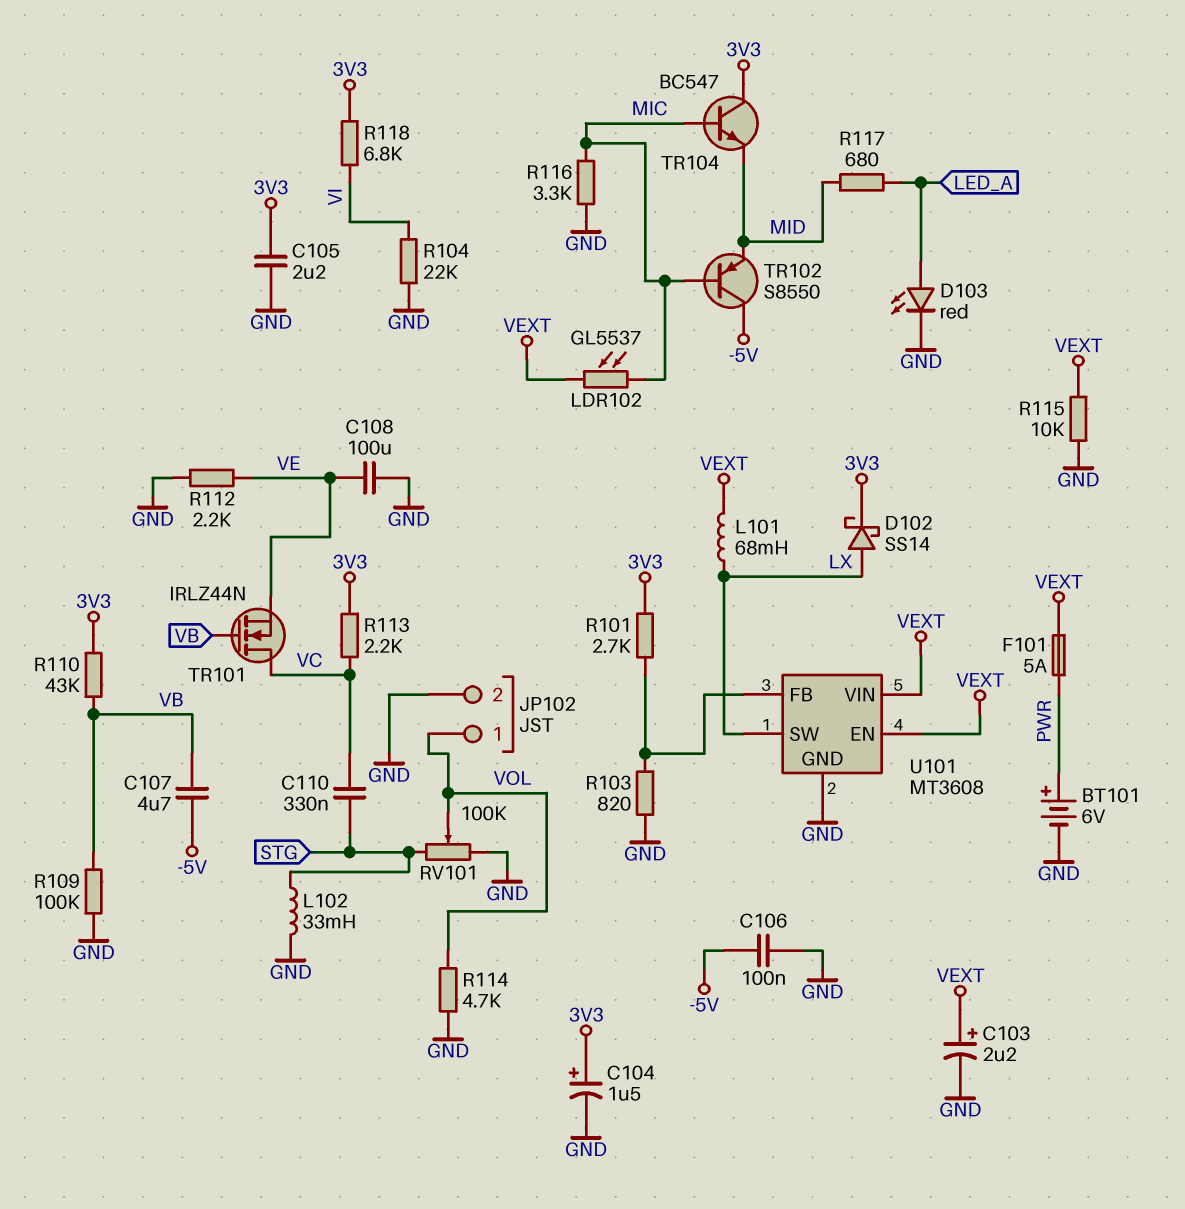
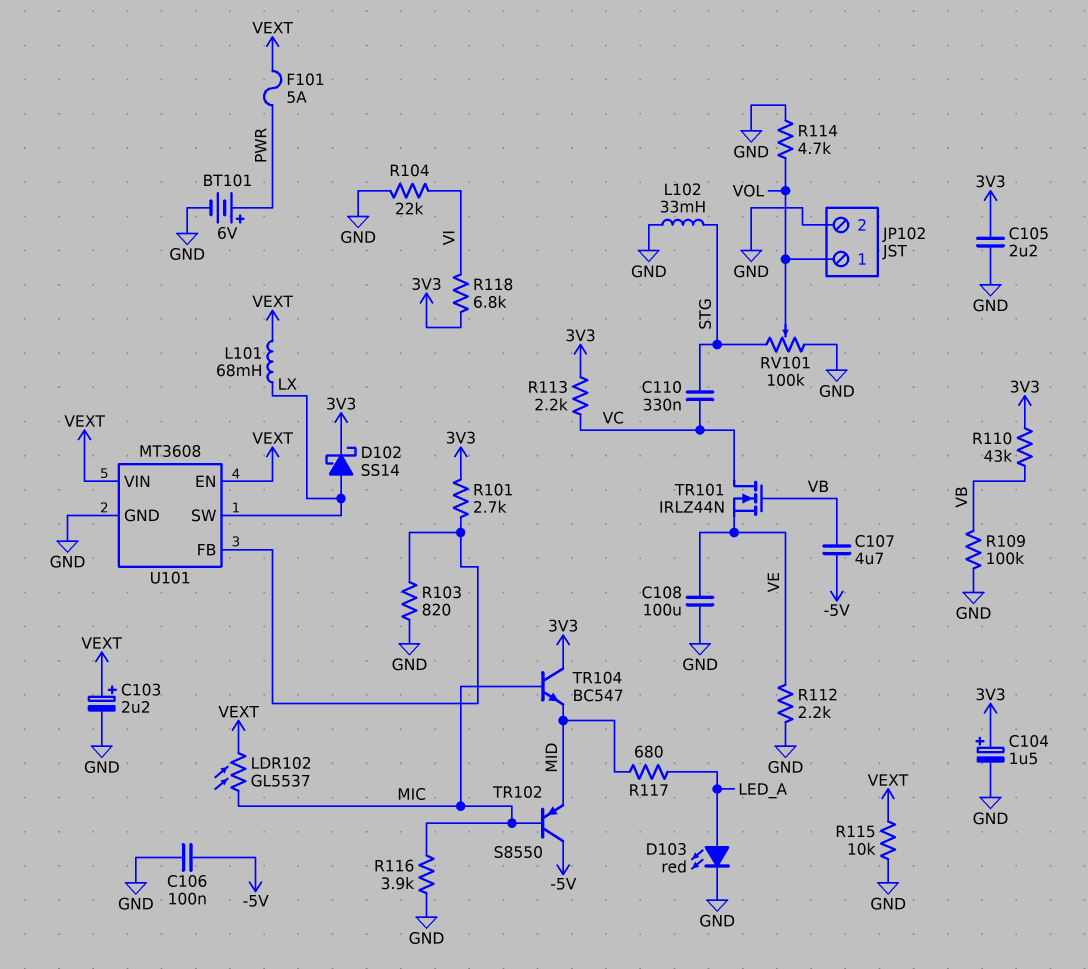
R116: 3.3k (GND, MIC) -> 3.9k (GND, MIC)

